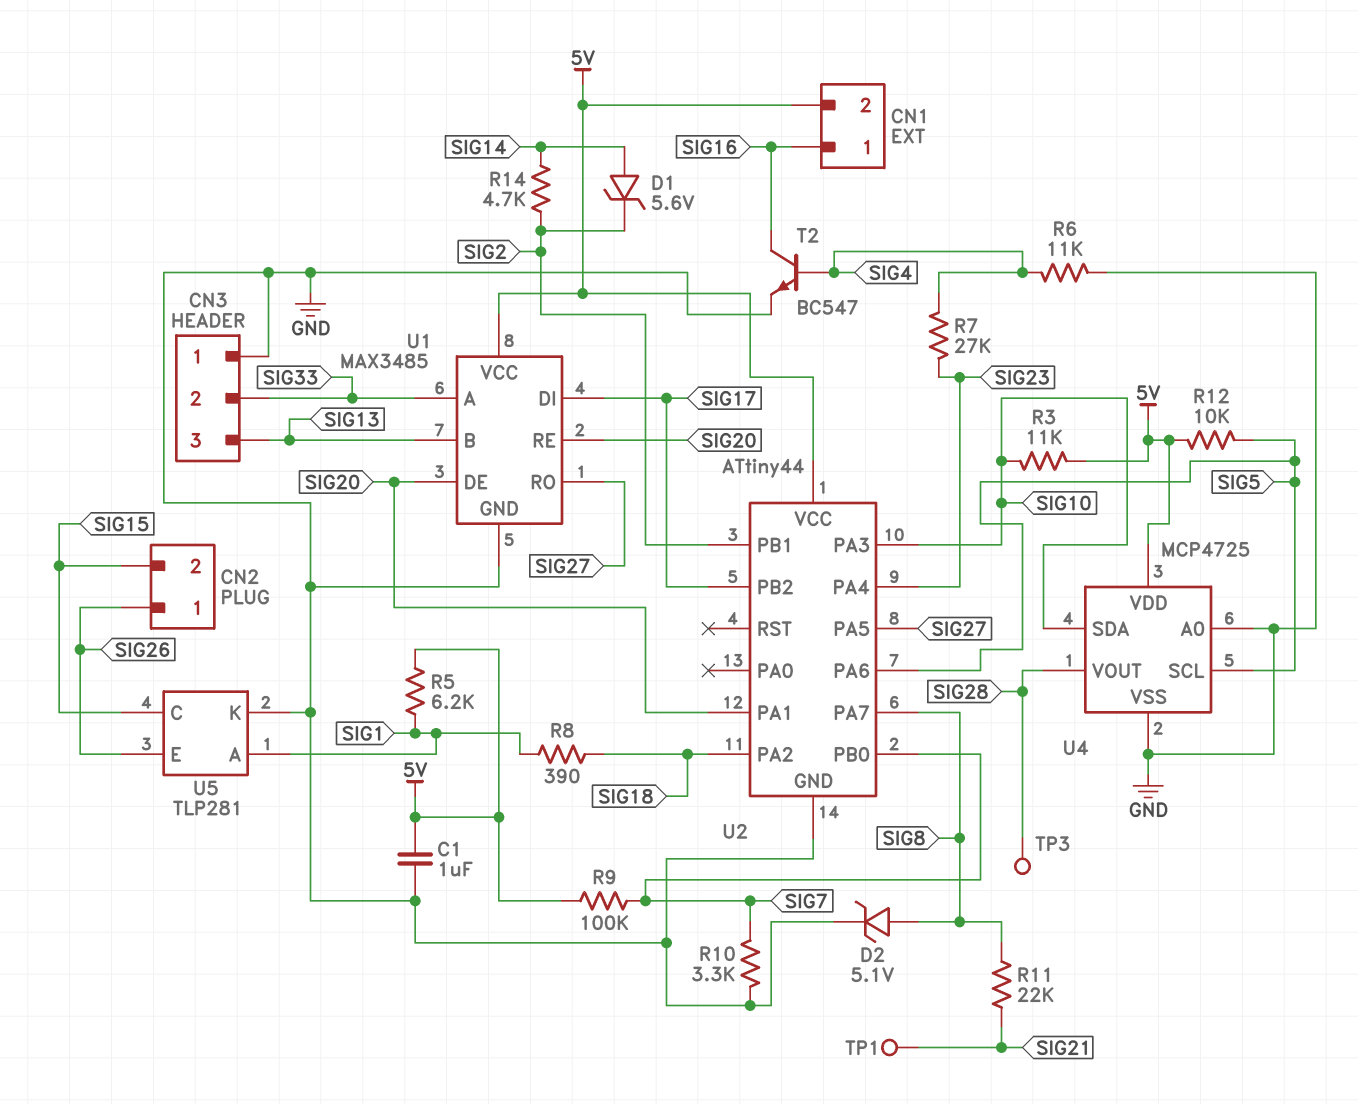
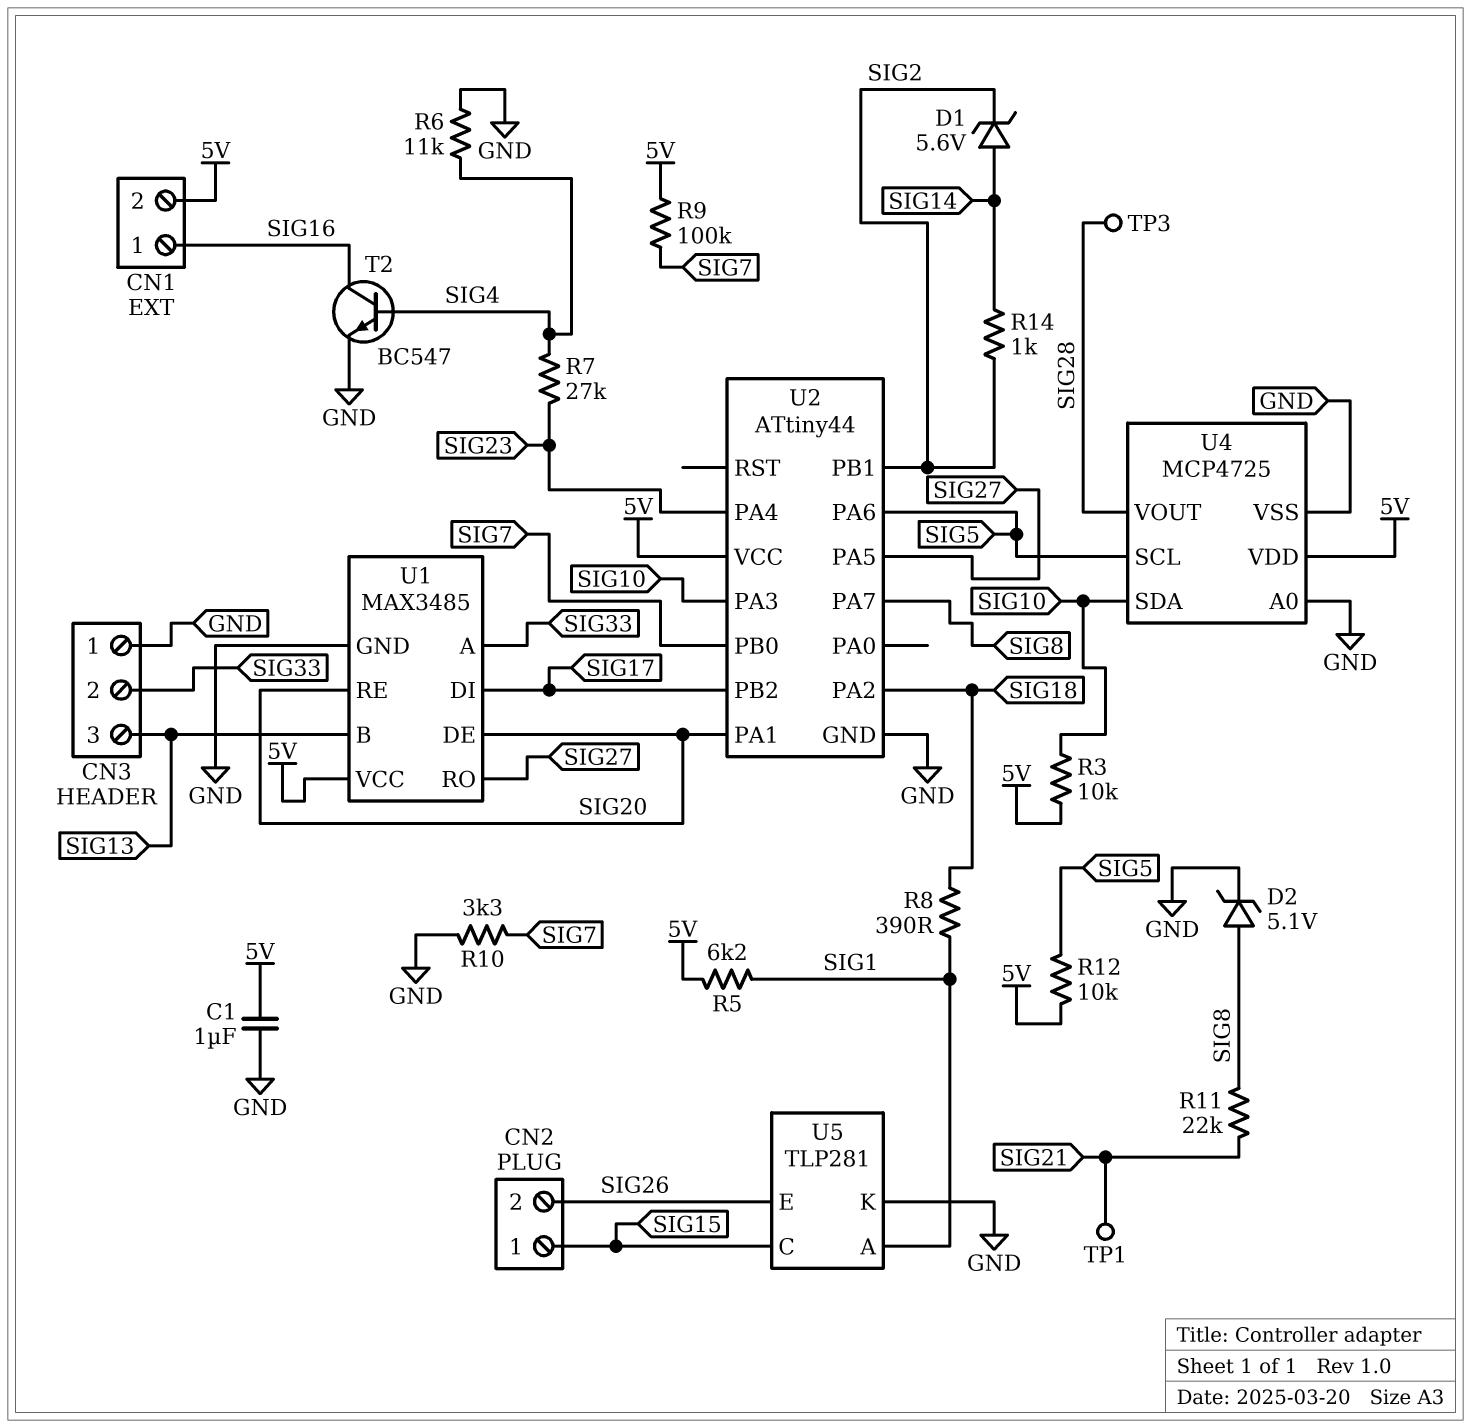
CN2 pin 1: SIG26 -> SIG15
CN2 pin 2: SIG15 -> SIG26
R3: 11k (5V, SIG10) -> 10k (5V, SIG10)
R14: 4.7k (SIG2, SIG14) -> 1k (SIG2, SIG14)

